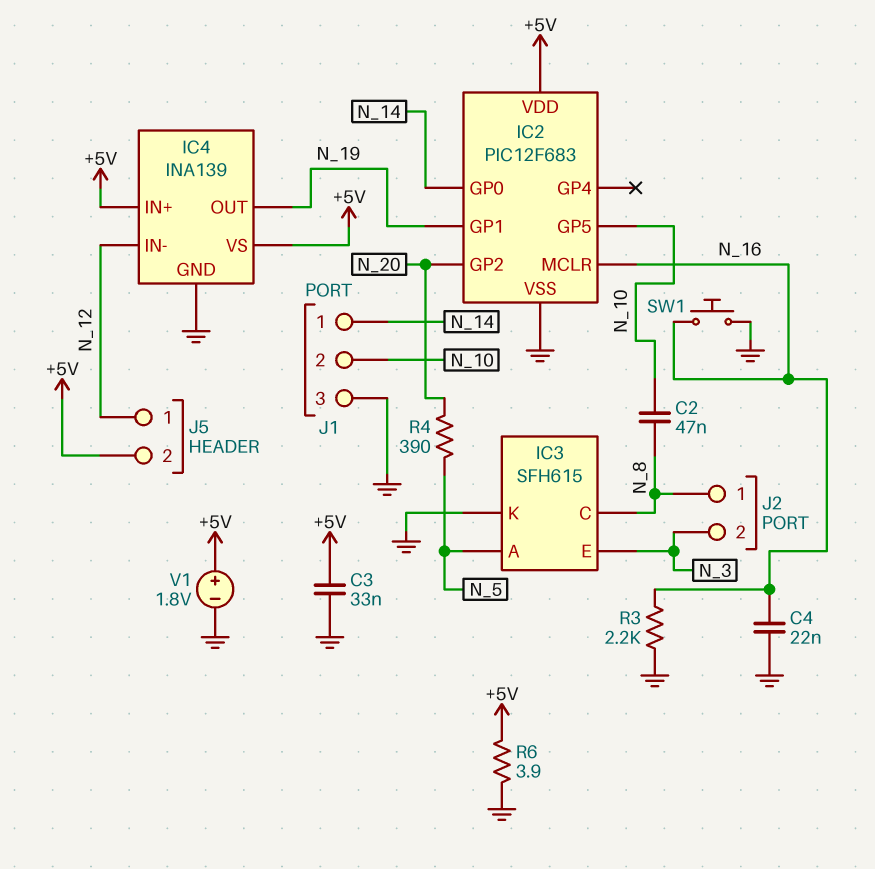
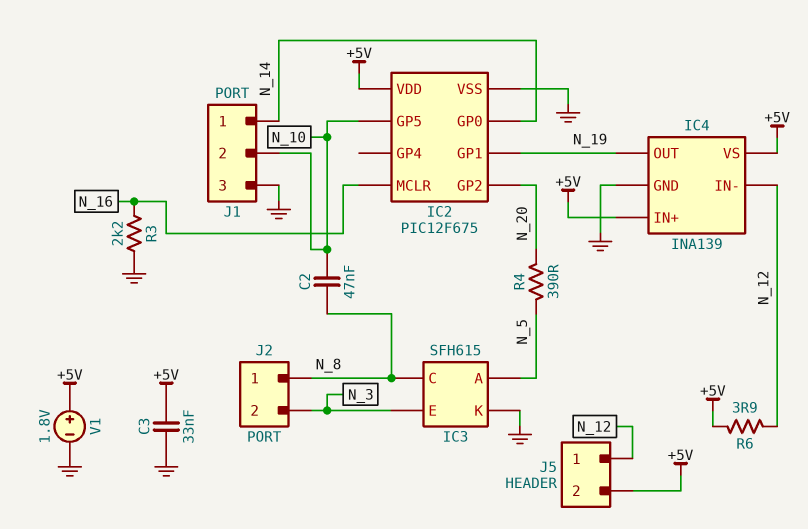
C4: 22nF (GND, N_16) -> none
IC2: PIC12F683 -> PIC12F675
R6: 3.9 (+5V, GND) -> 3.9 (+5V, N_12)
SW1: button (GND, N_16) -> none

